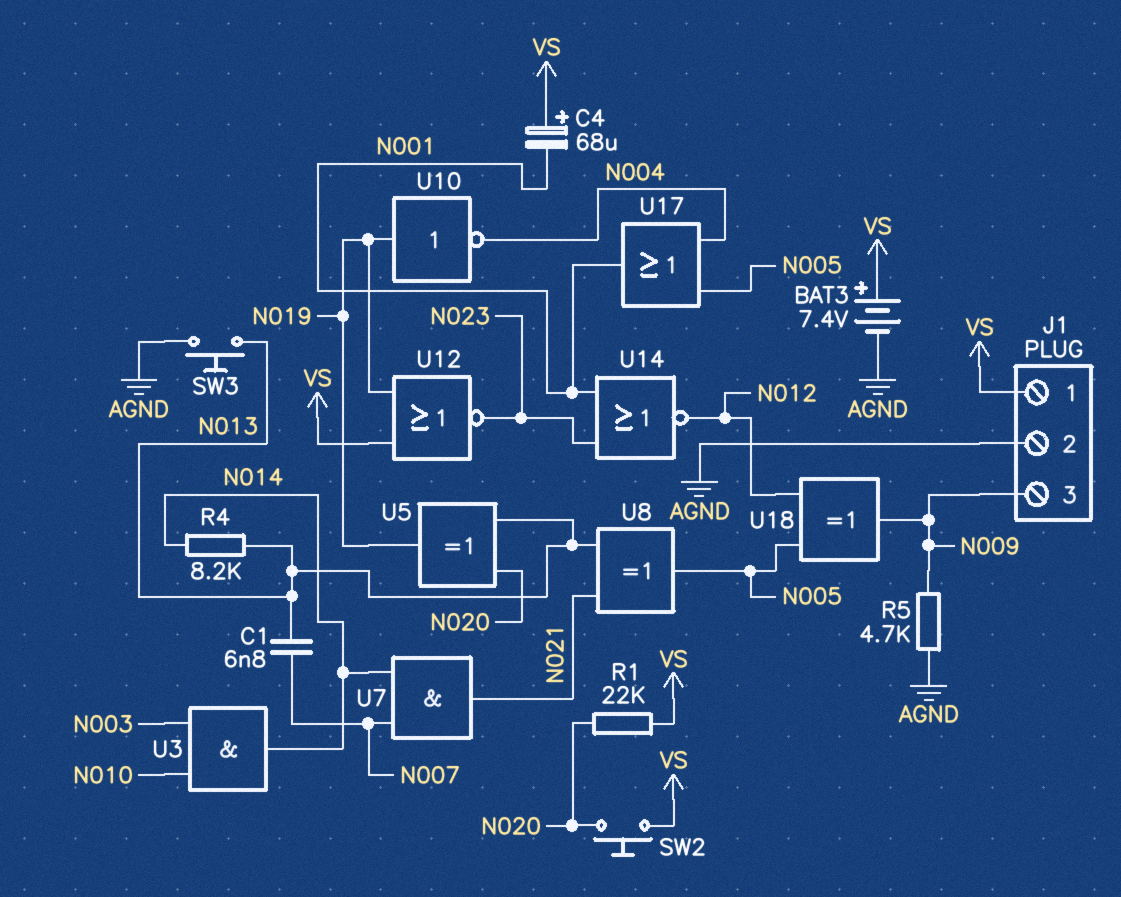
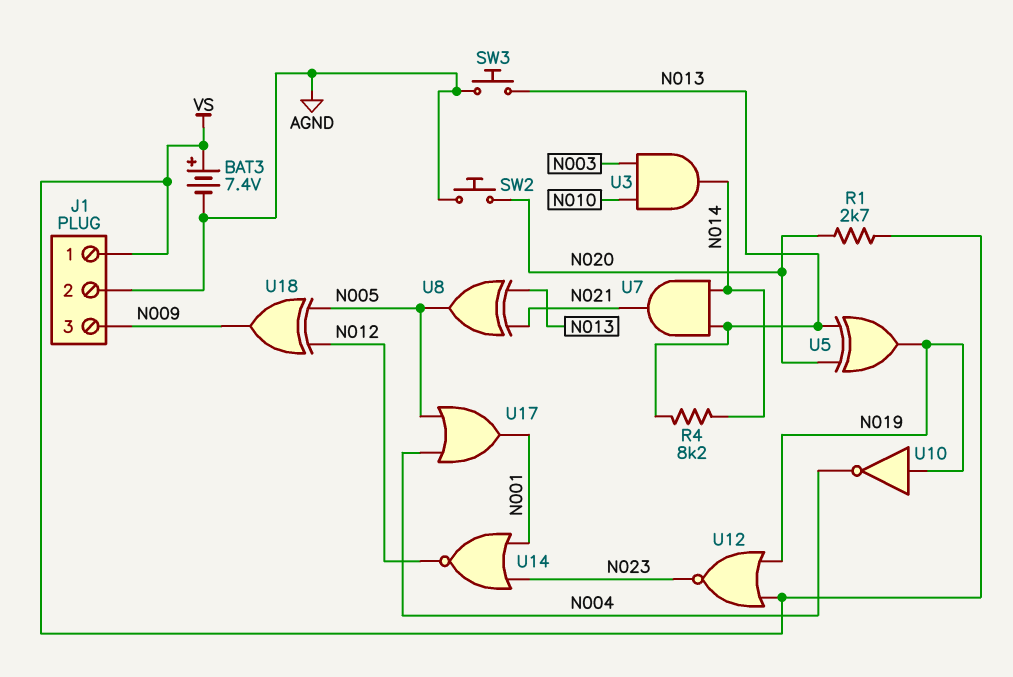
C1: 6.8nF (N007, N013) -> none
C4: 68uF (plus VS, minus N001) -> none
R1: 22k (N020, VS) -> 2.7k (N020, VS)
R5: 4.7k (AGND, N009) -> none
SW2: button (N020, VS) -> button (AGND, N020)
U7: AND (in N007, in N014, out N021) -> AND (in N013, in N014, out N021)

